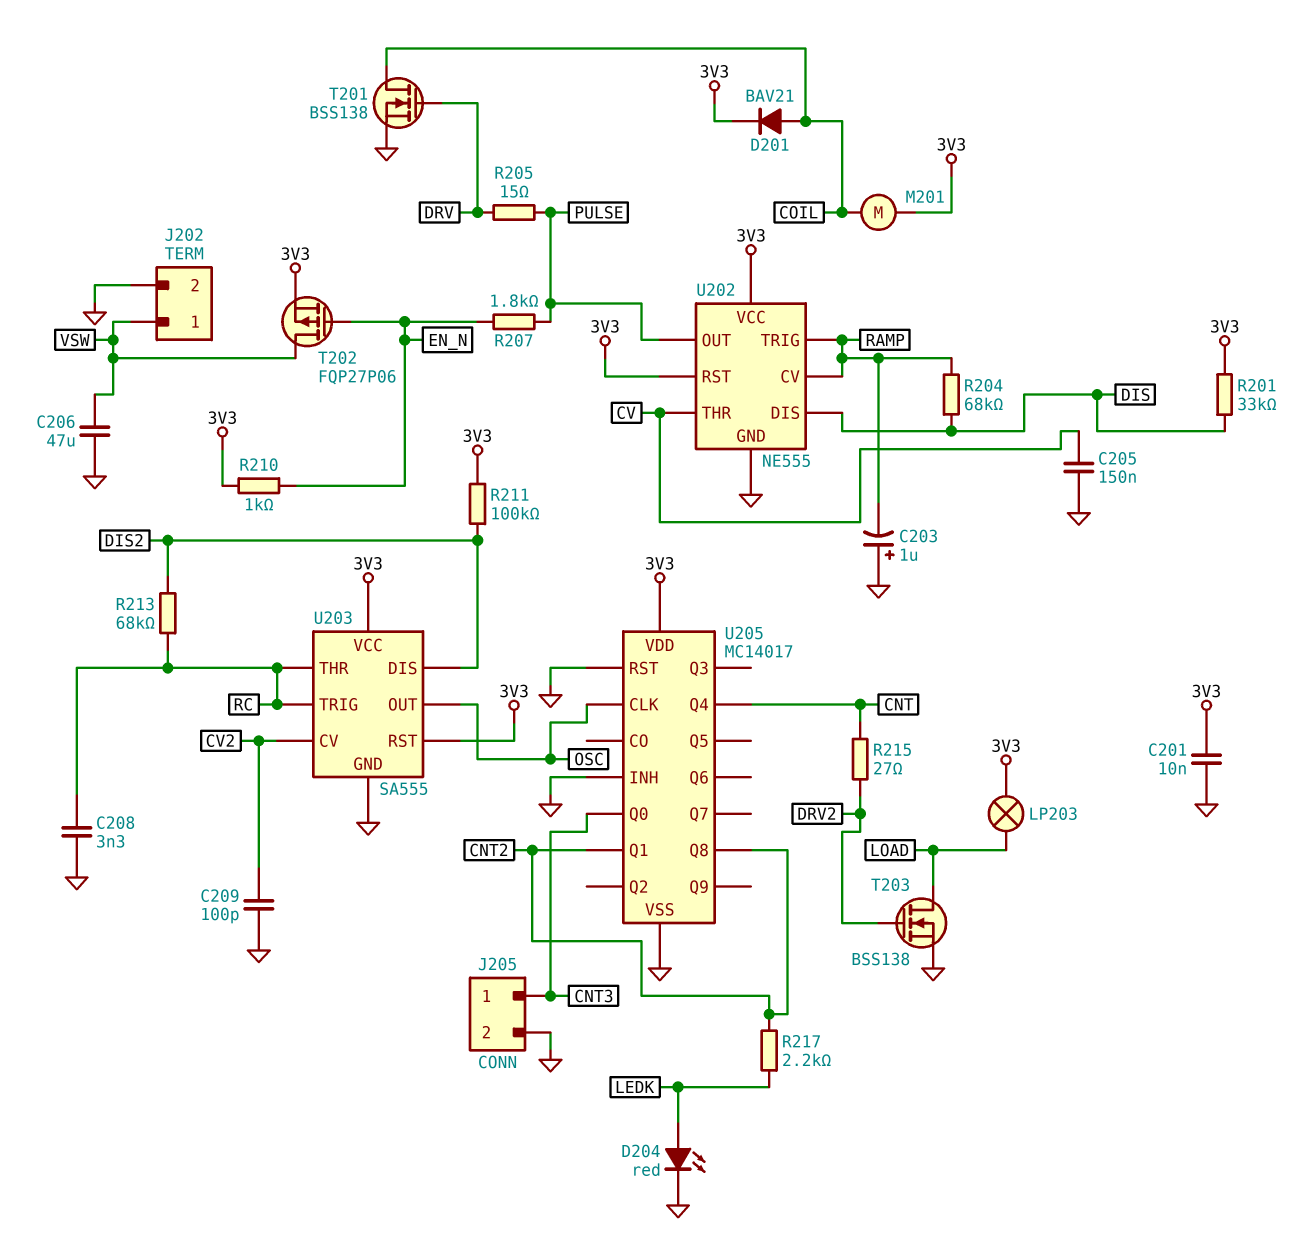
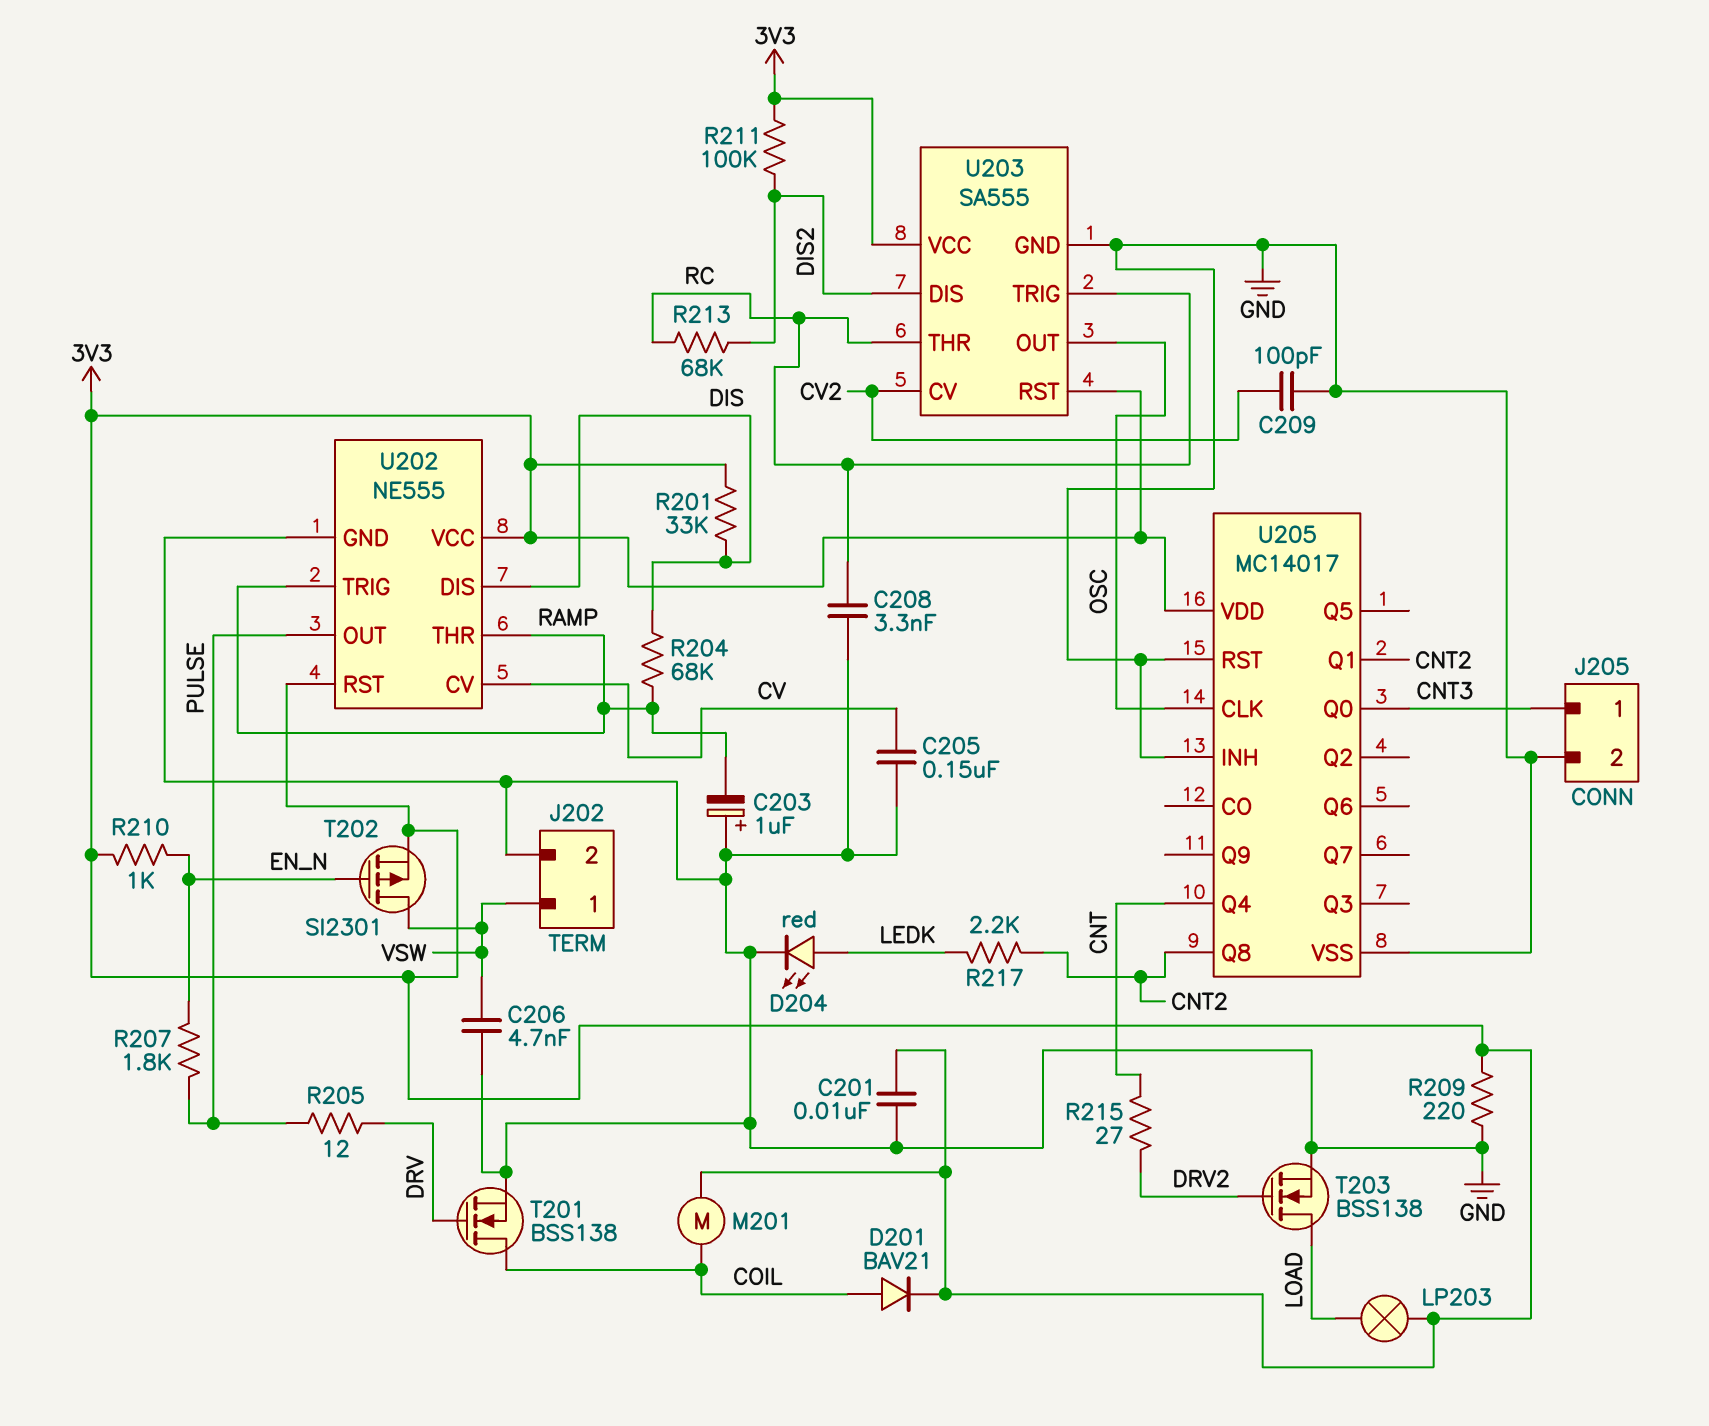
C206: 47uF (GND, VSW) -> 4.7nF (GND, VSW)
R205: 15 (DRV, PULSE) -> 12 (DRV, PULSE)
R209: none -> 220 (3V3, GND)
T202: PMOS FQP27P06 (G EN_N, D VSW, S 3V3) -> PMOS SI2301 (G EN_N, D VSW, S 3V3)
U202 pin CV: RAMP -> CV
U202 pin THR: CV -> RAMP

